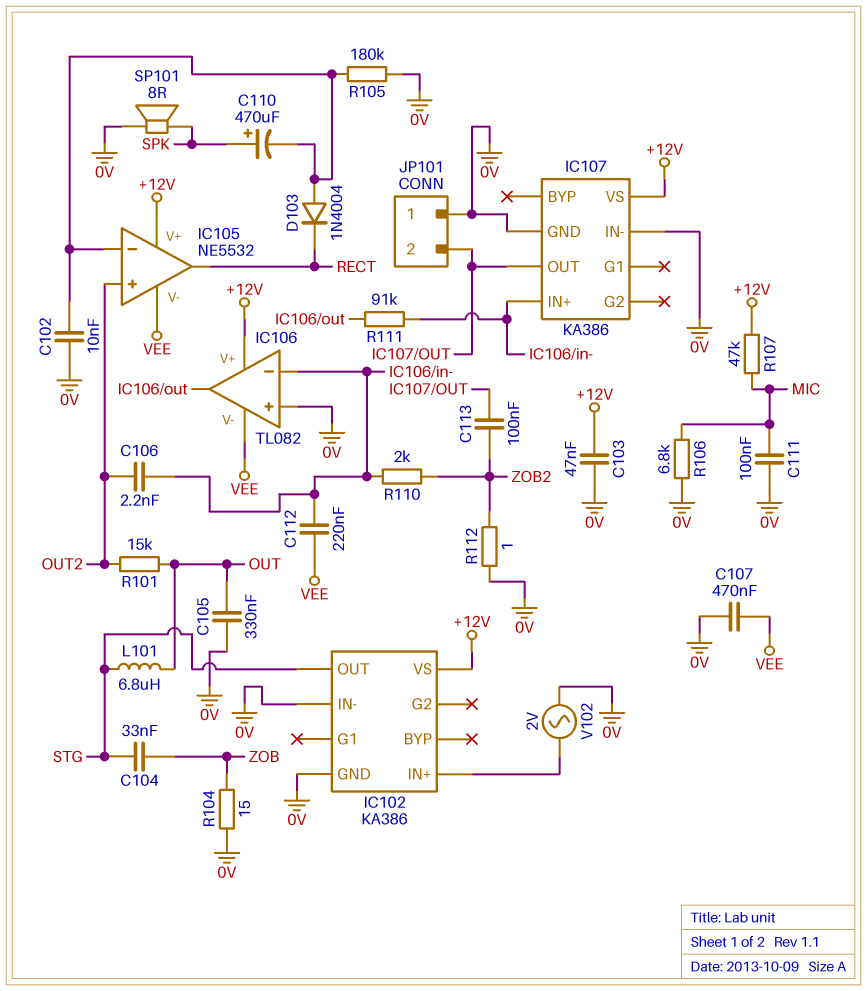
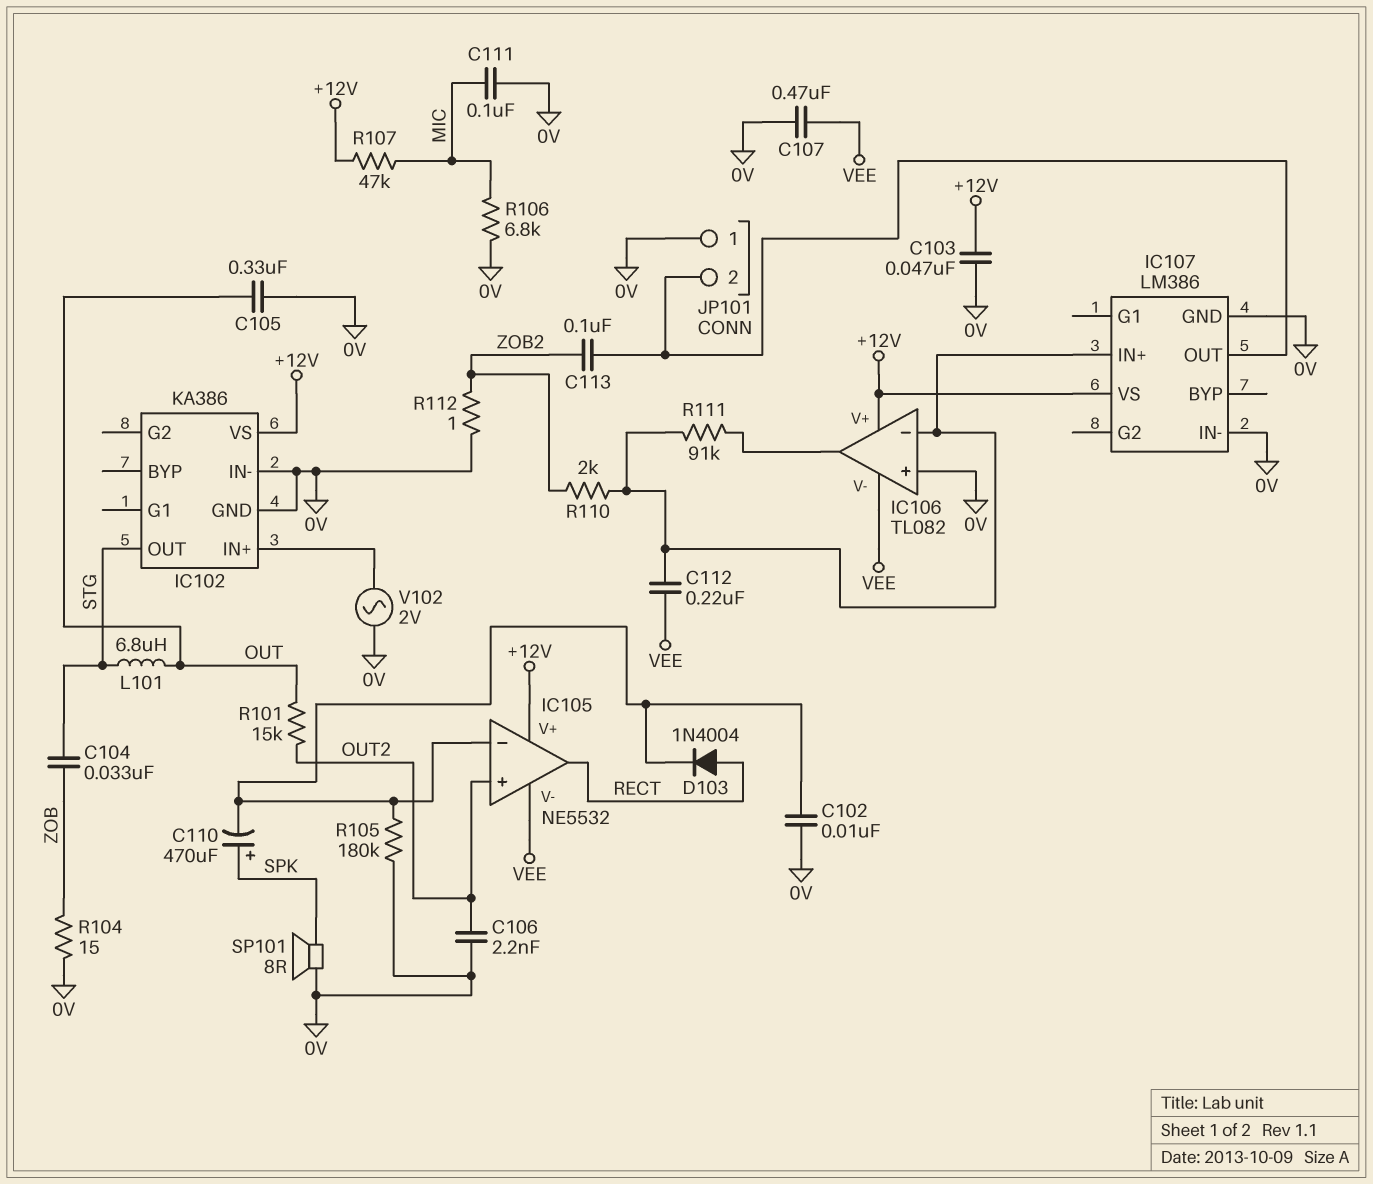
C106: 2.2nF (IC106/in-, OUT2) -> 2.2nF (0V, OUT2)
D103: diode 1N4004 (A IC105/in-, K RECT) -> diode 1N4004 (A RECT, K IC105/in-)
IC107: KA386 -> LM386

